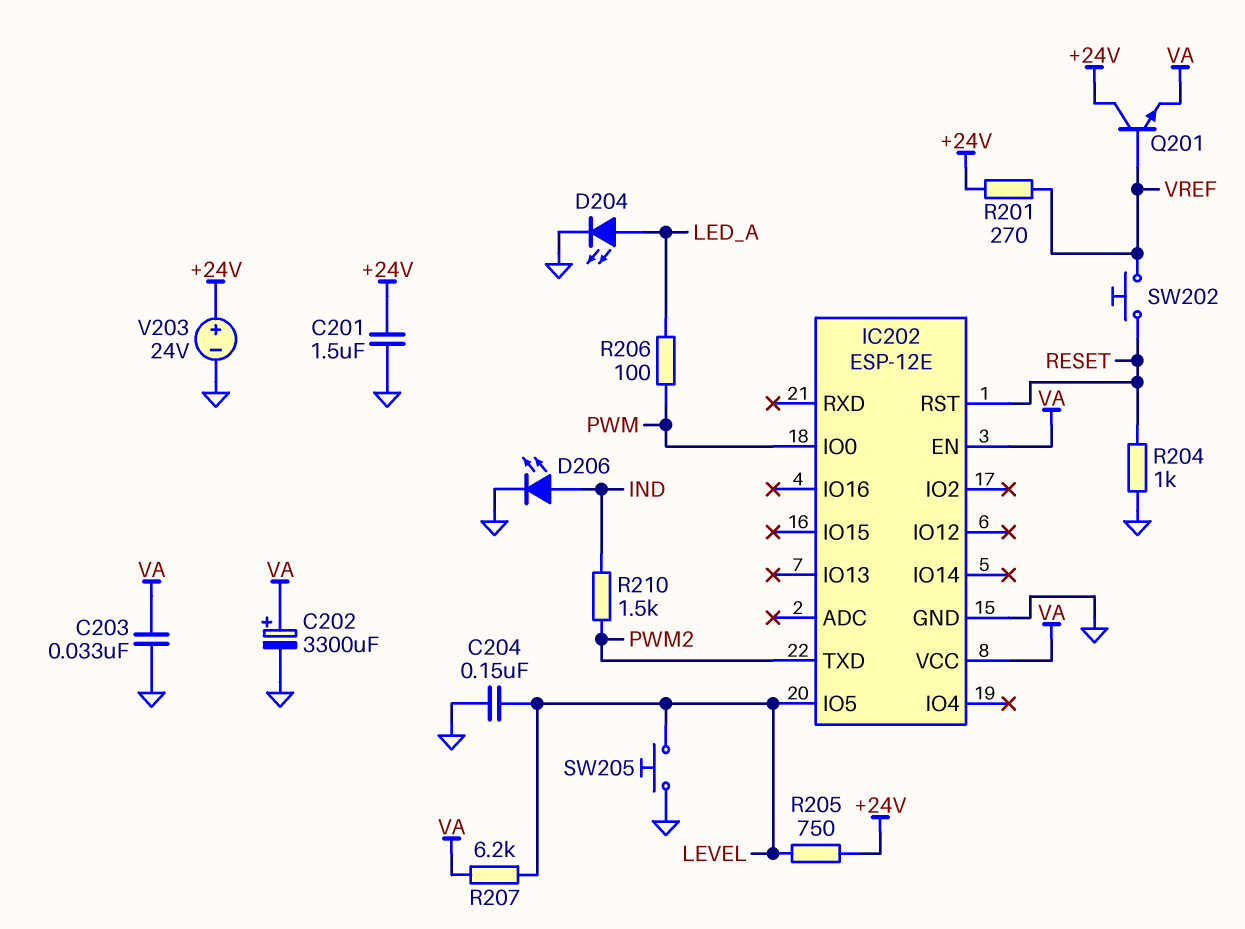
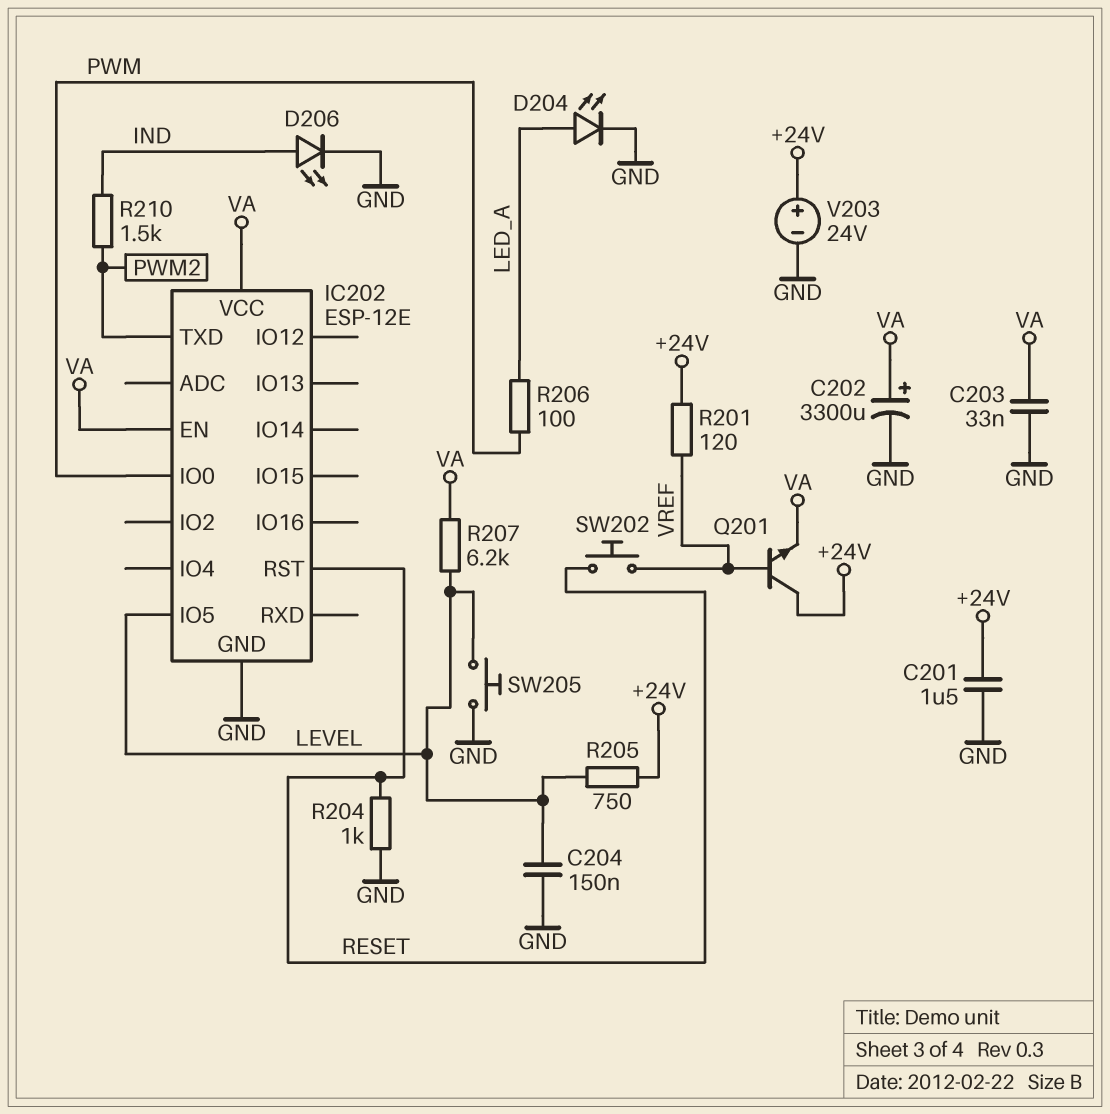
R201: 270 (+24V, VREF) -> 120 (+24V, VREF)

